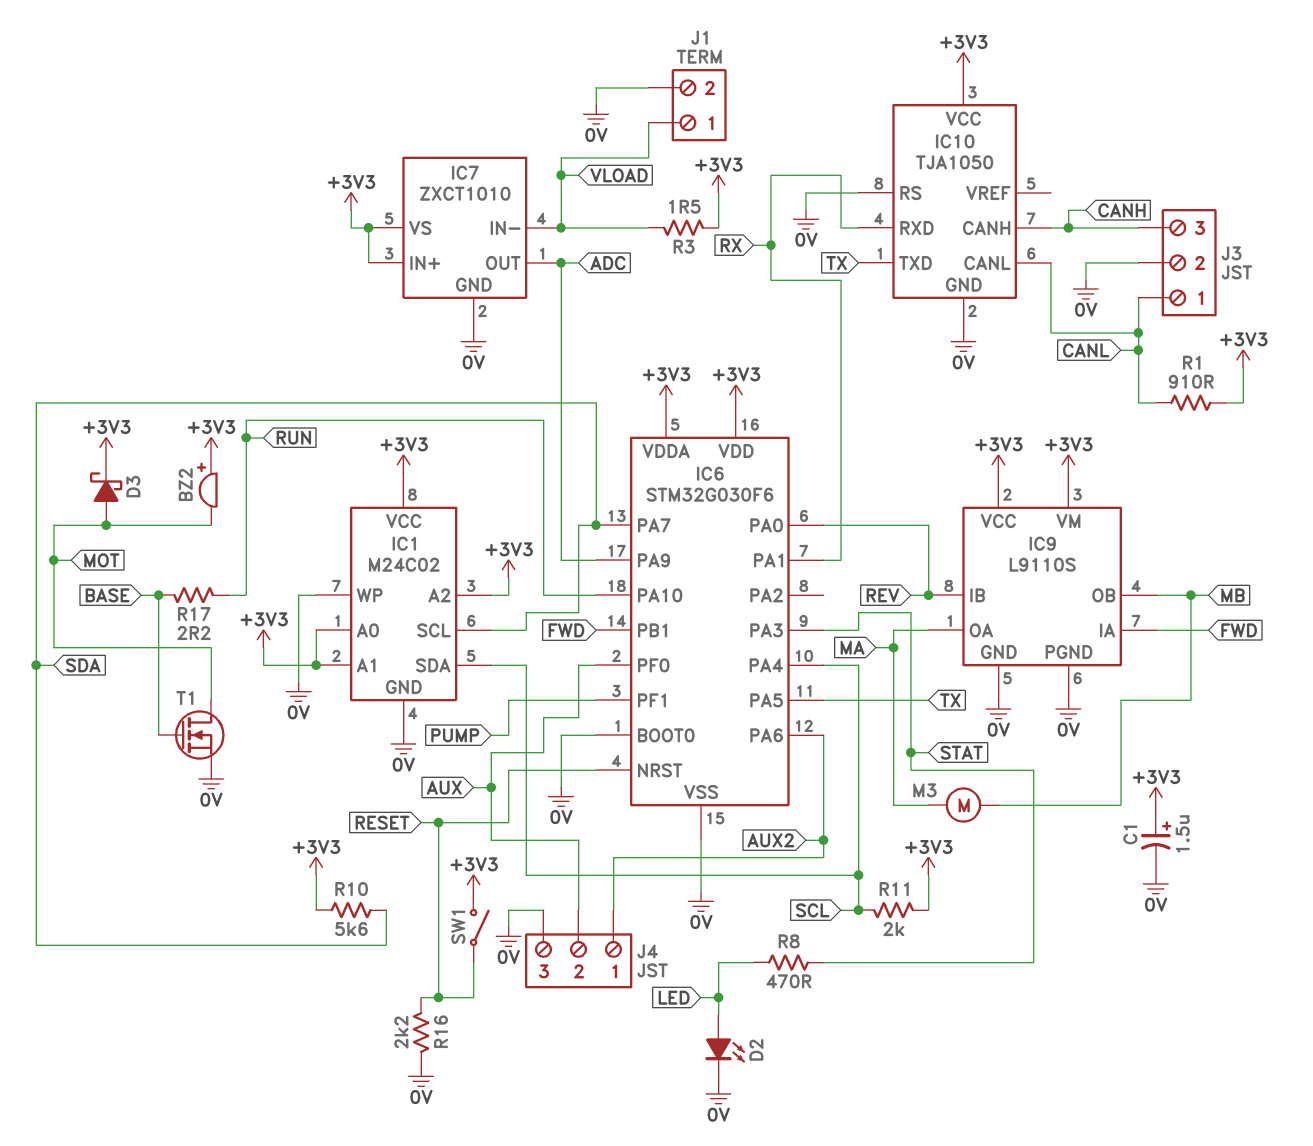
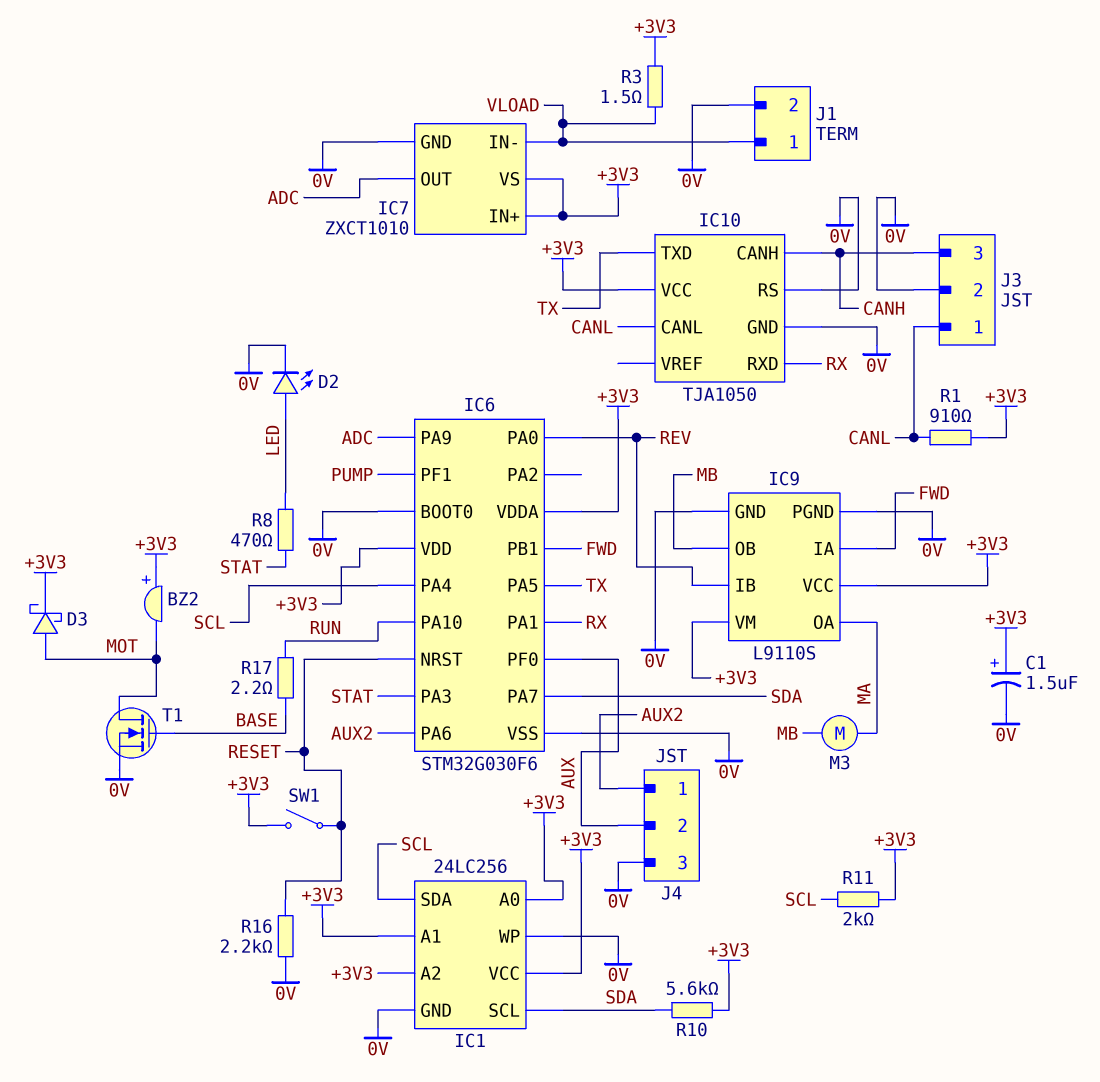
IC1: M24C02 -> 24LC256

